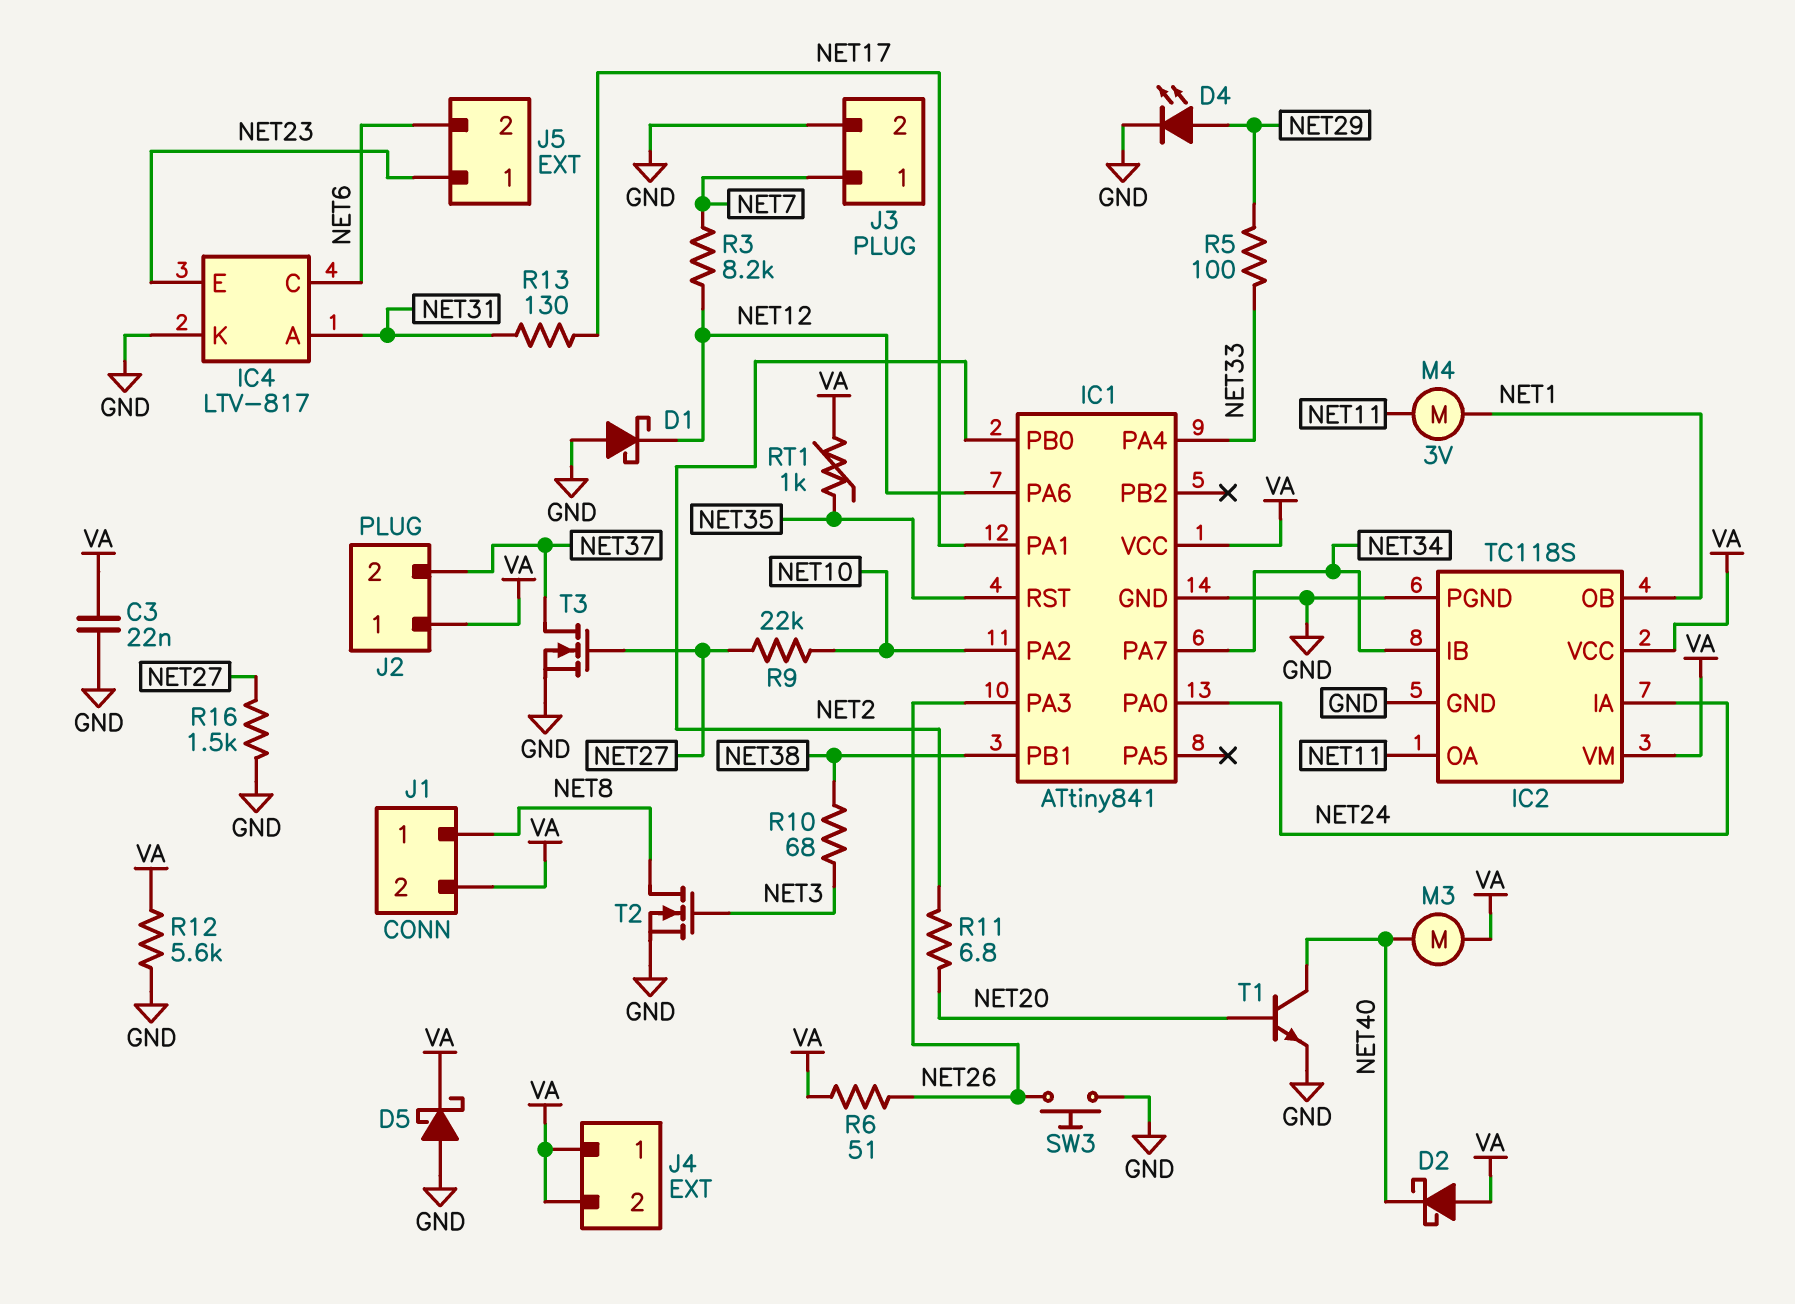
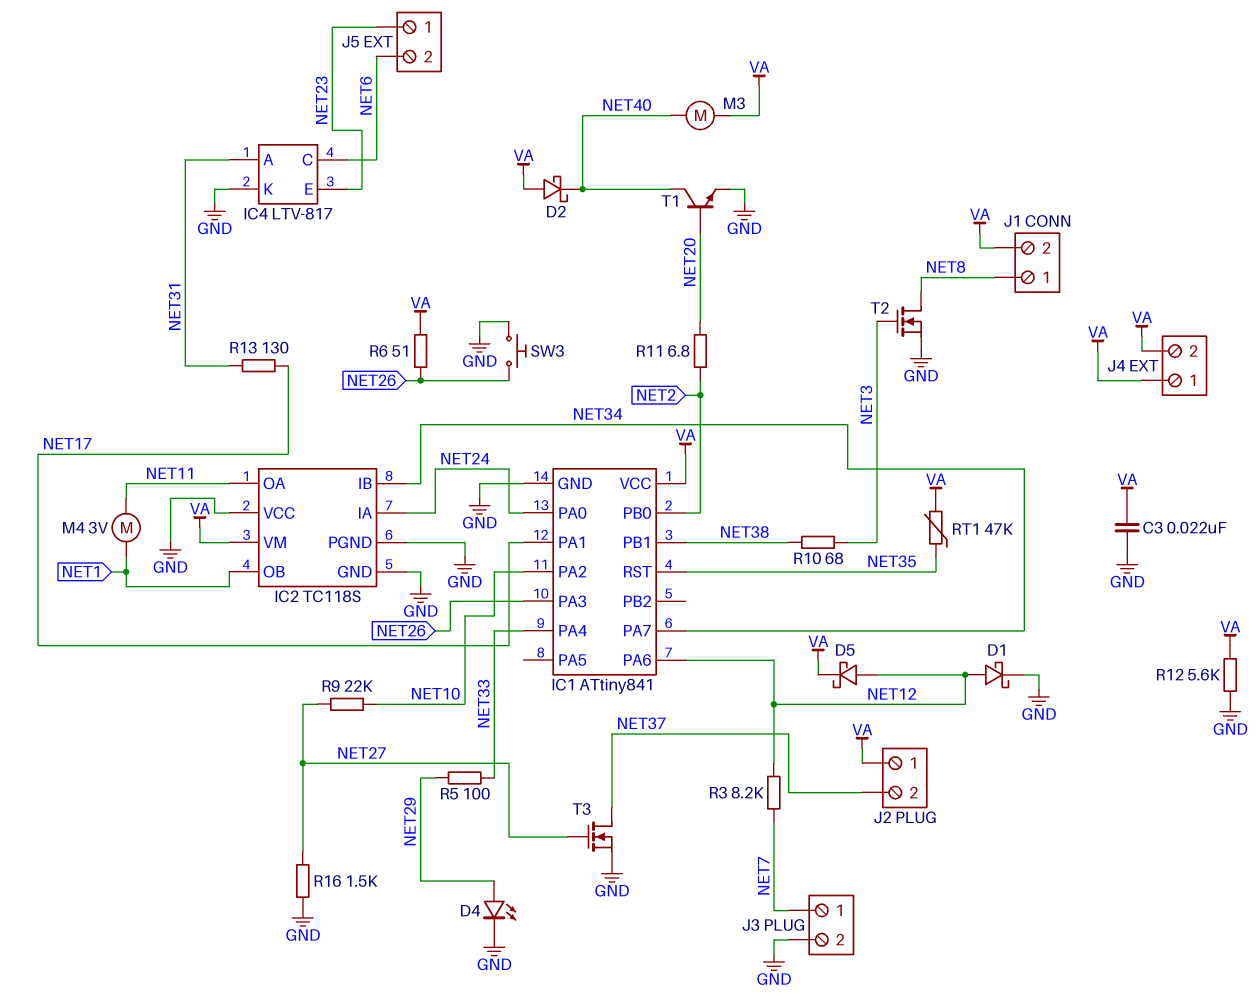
D1: schottky (A GND, K NET12) -> schottky (A NET12, K GND)
D5: schottky (A GND, K VA) -> schottky (A NET12, K VA)
IC2 pin VCC: VA -> GND
RT1: 1k (NET35, VA) -> 47k (NET35, VA)

